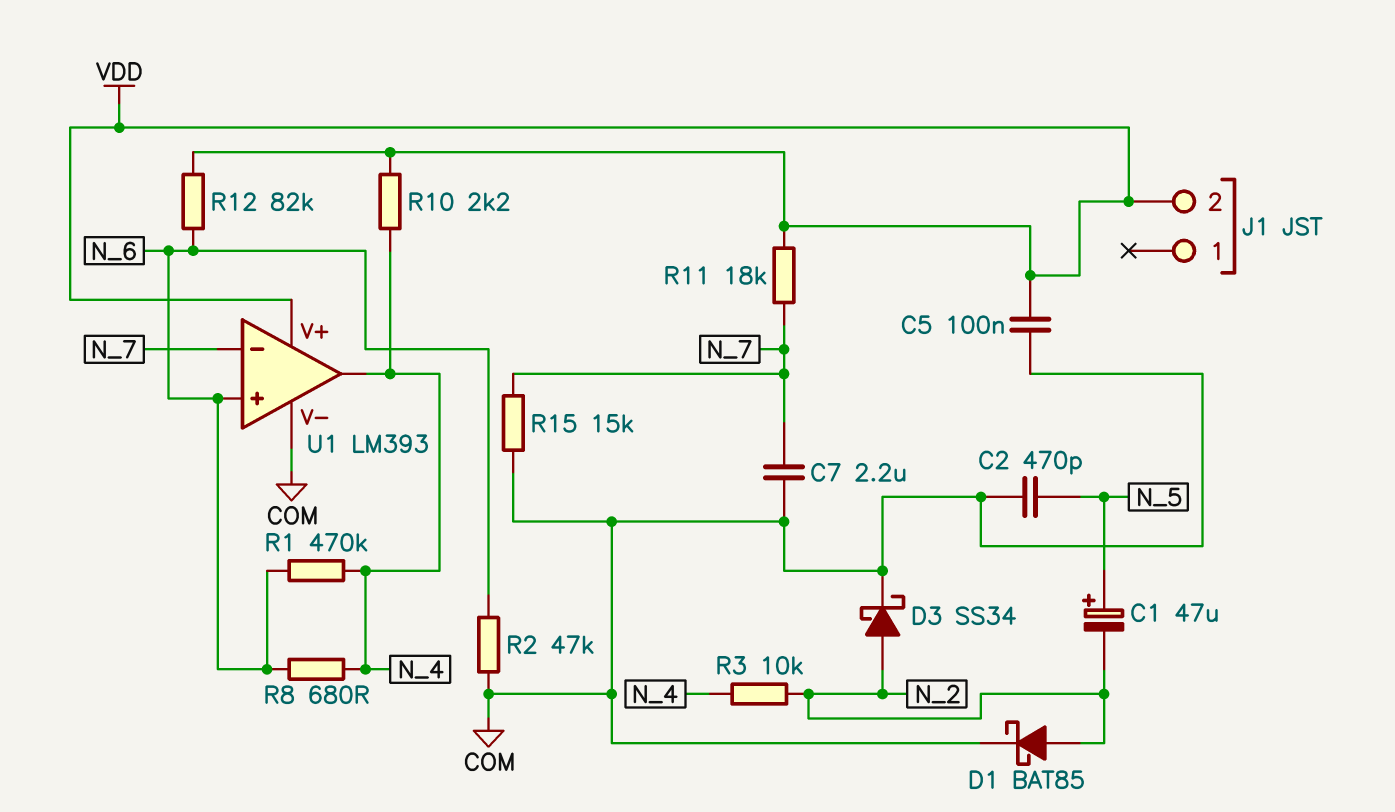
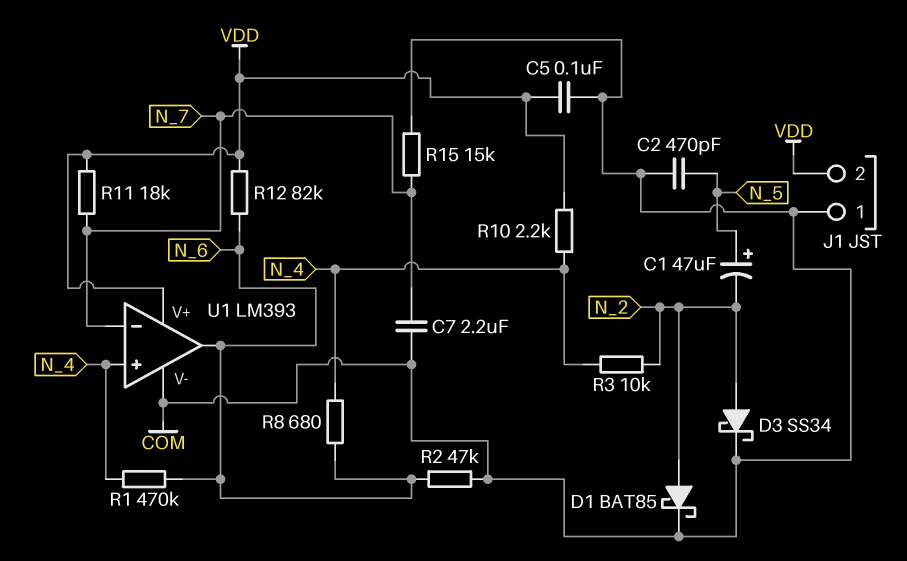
J1 pin 1: none -> COM
U1 pin in+: N_6 -> N_4
U1 pin out: N_4 -> N_6

